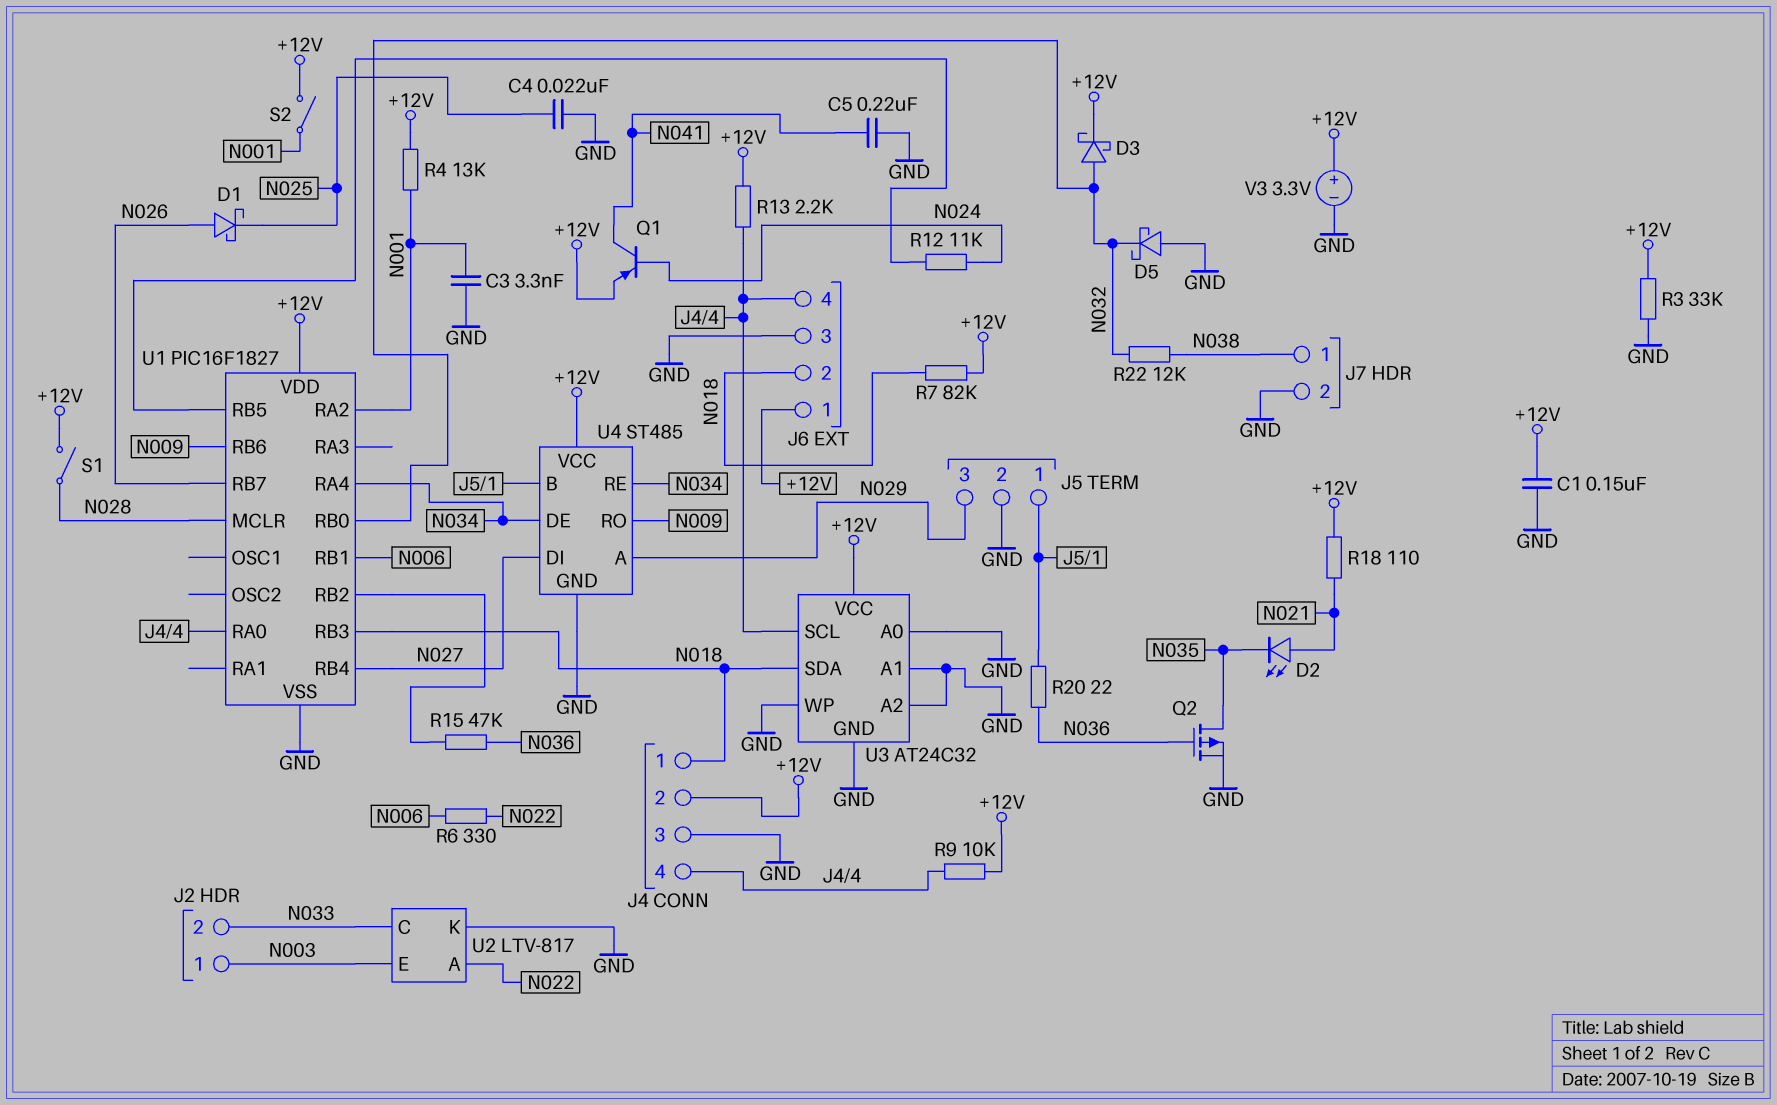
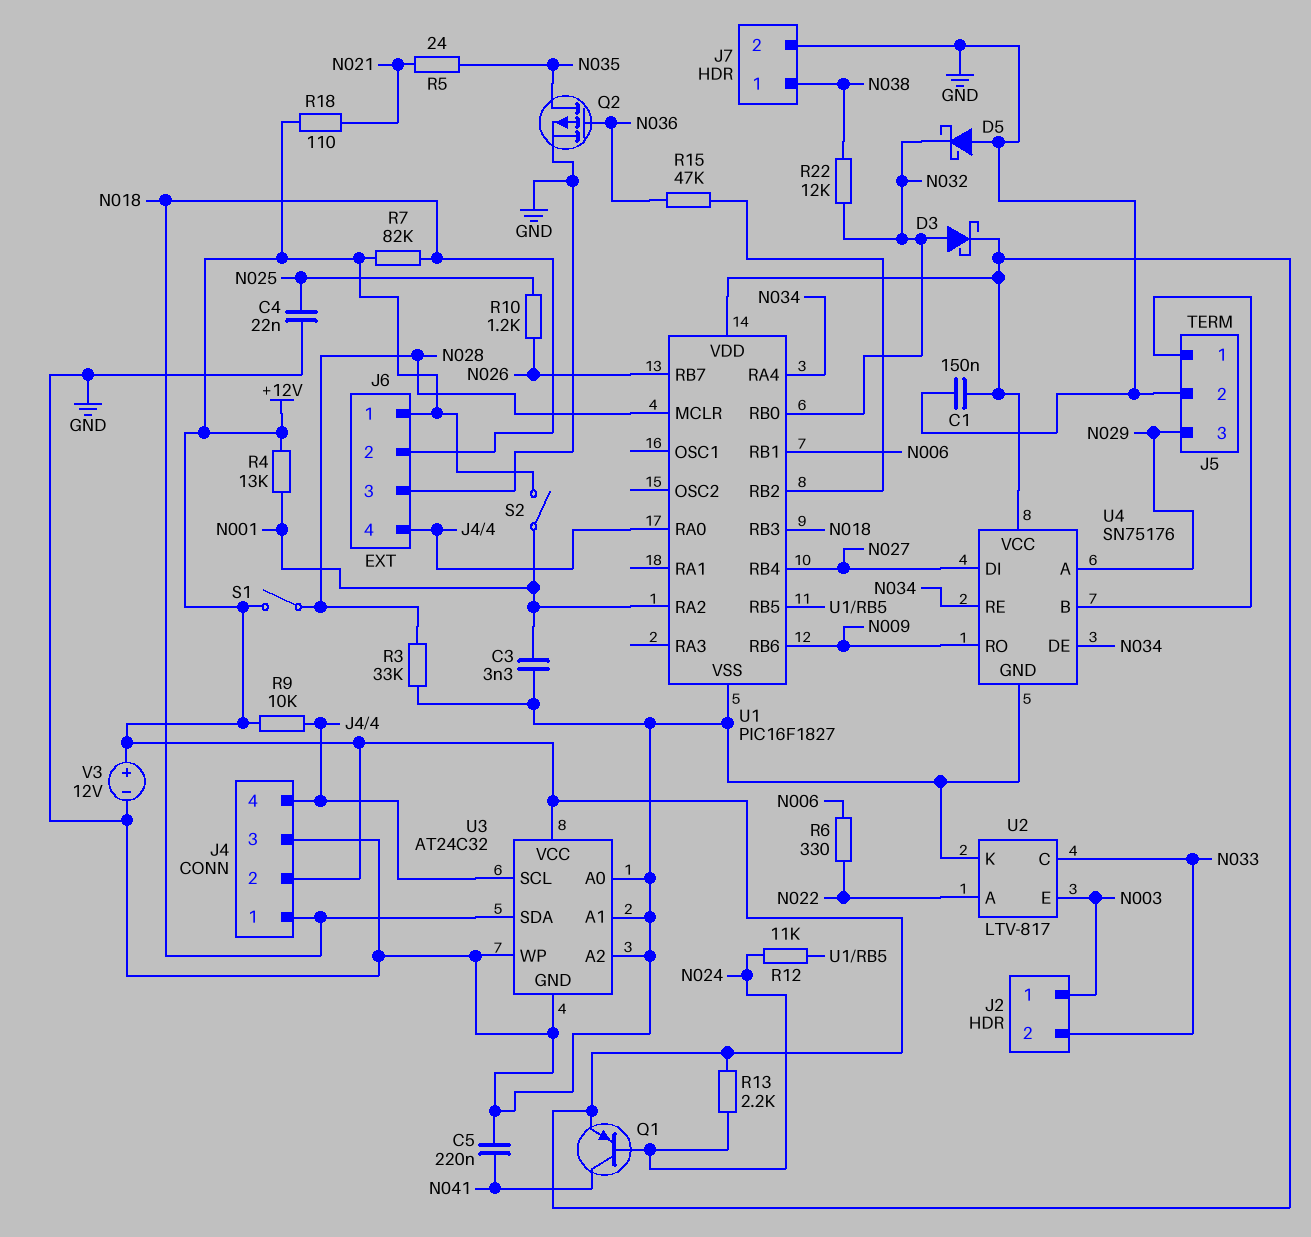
D1: schottky (A N026, K N025) -> none
D2: LED (A N021, K N035) -> none
R3: 33k (+12V, GND) -> 33k (GND, N028)
R5: none -> 24 (N021, N035)
R10: none -> 1.2k (N025, N026)
R13: 2.2k (+12V, J4/4) -> 2.2k (+12V, N024)
R20: 22 (J5/1, N036) -> none
U4: ST485 -> SN75176
V3: 3.3V (plus +12V, minus GND) -> 12V (plus +12V, minus GND)

